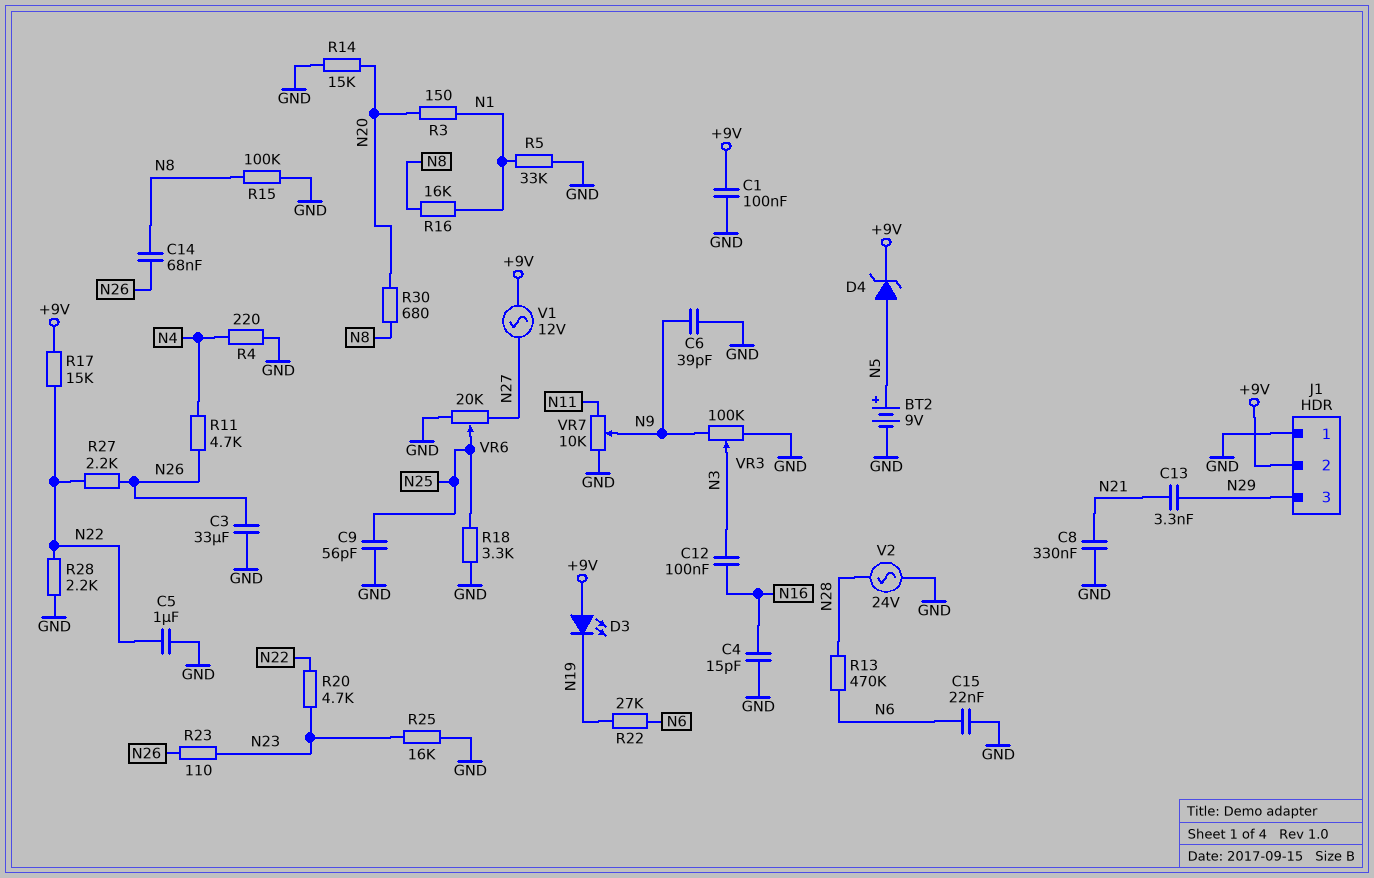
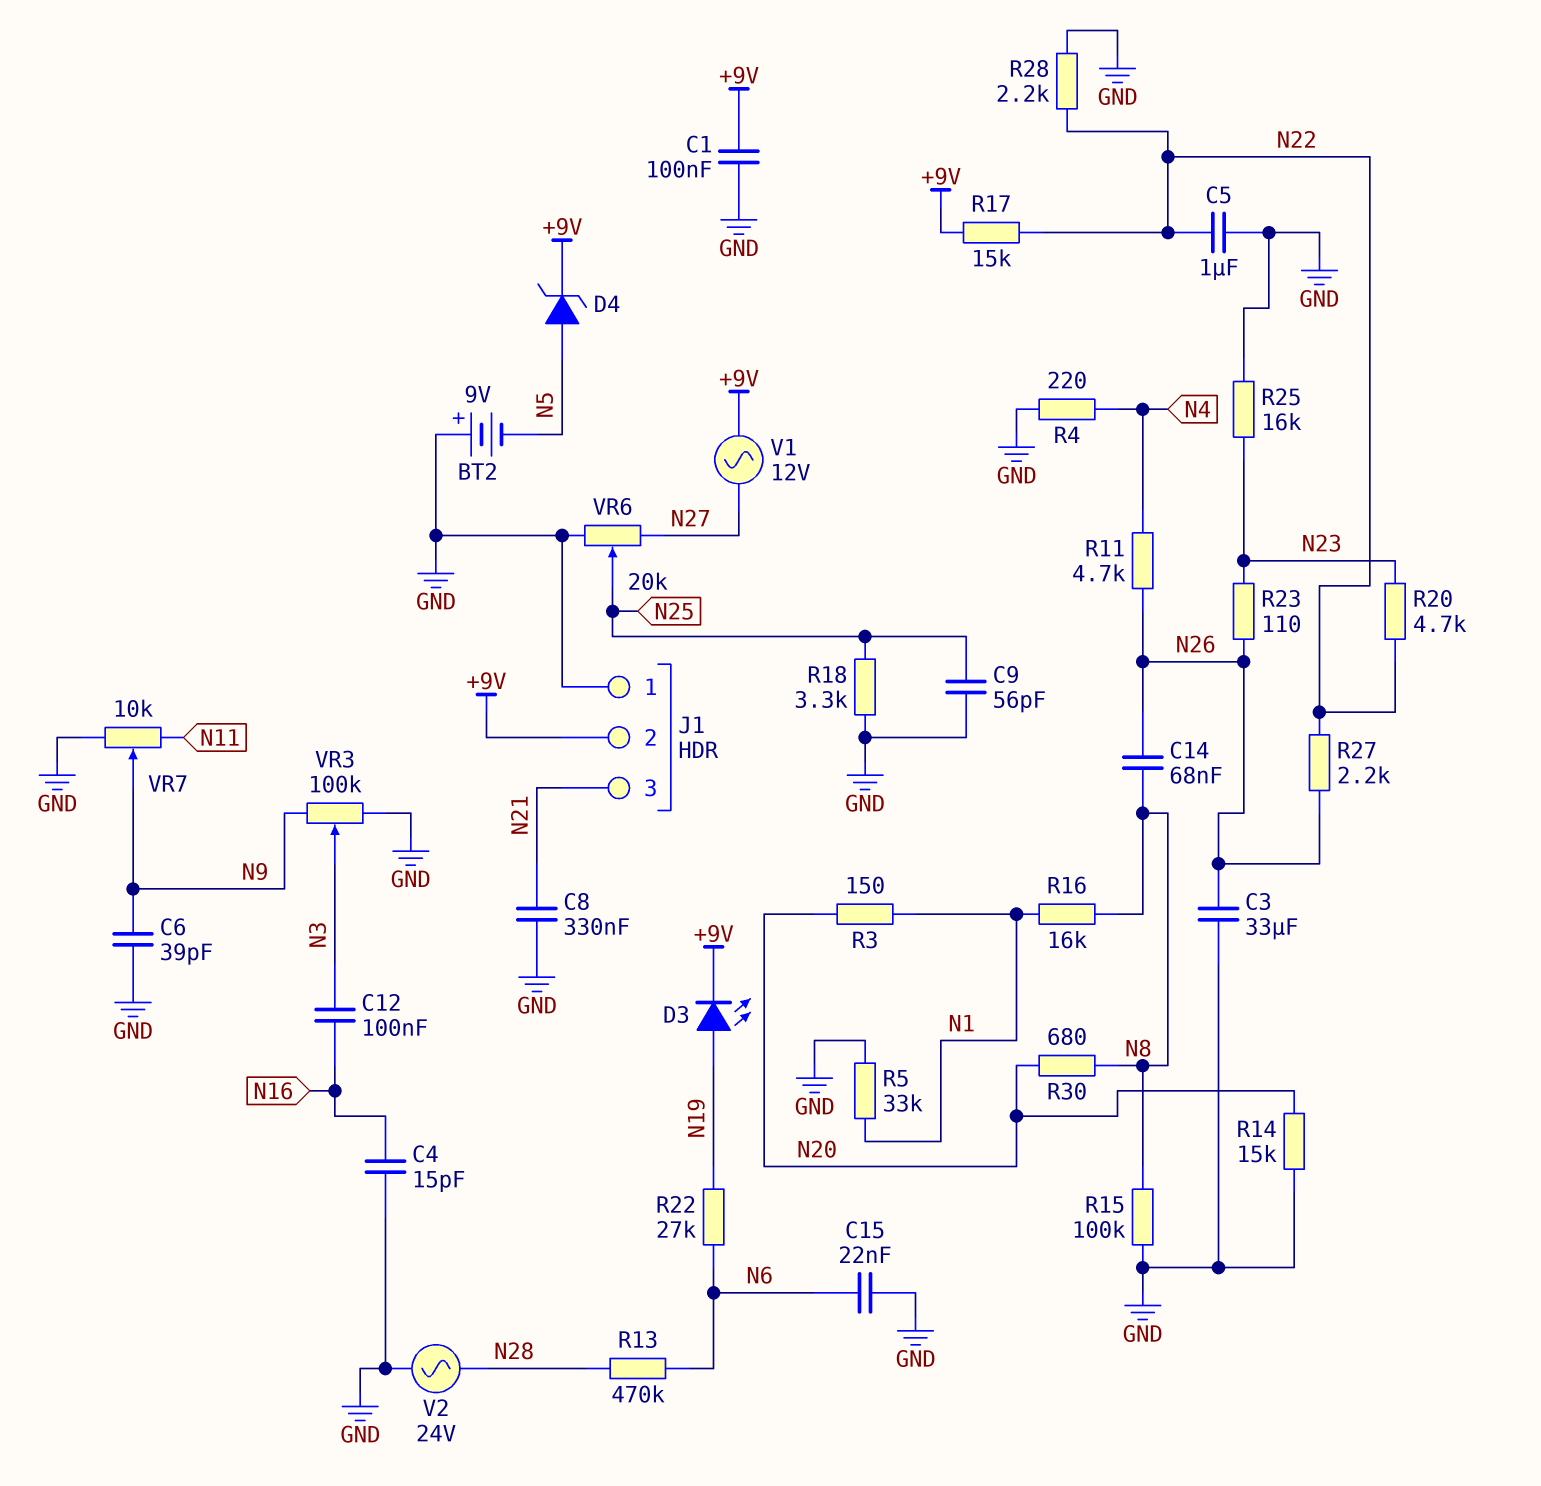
BT2: 9V (plus N5, minus GND) -> 9V (plus GND, minus N5)
C13: 3.3nF (N21, N29) -> none
D3: LED (A +9V, K N19) -> LED (A N19, K +9V)
J1 pin 3: N29 -> N21

